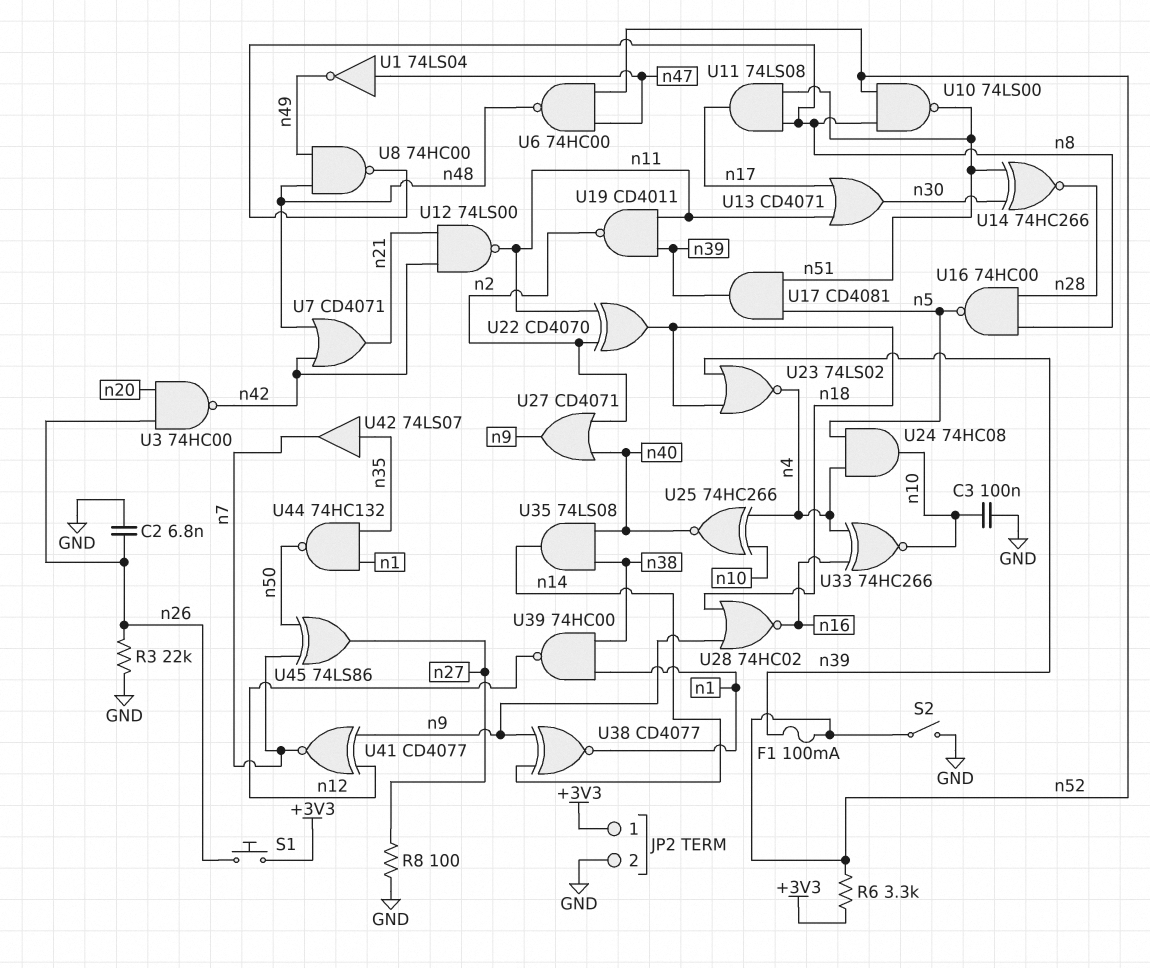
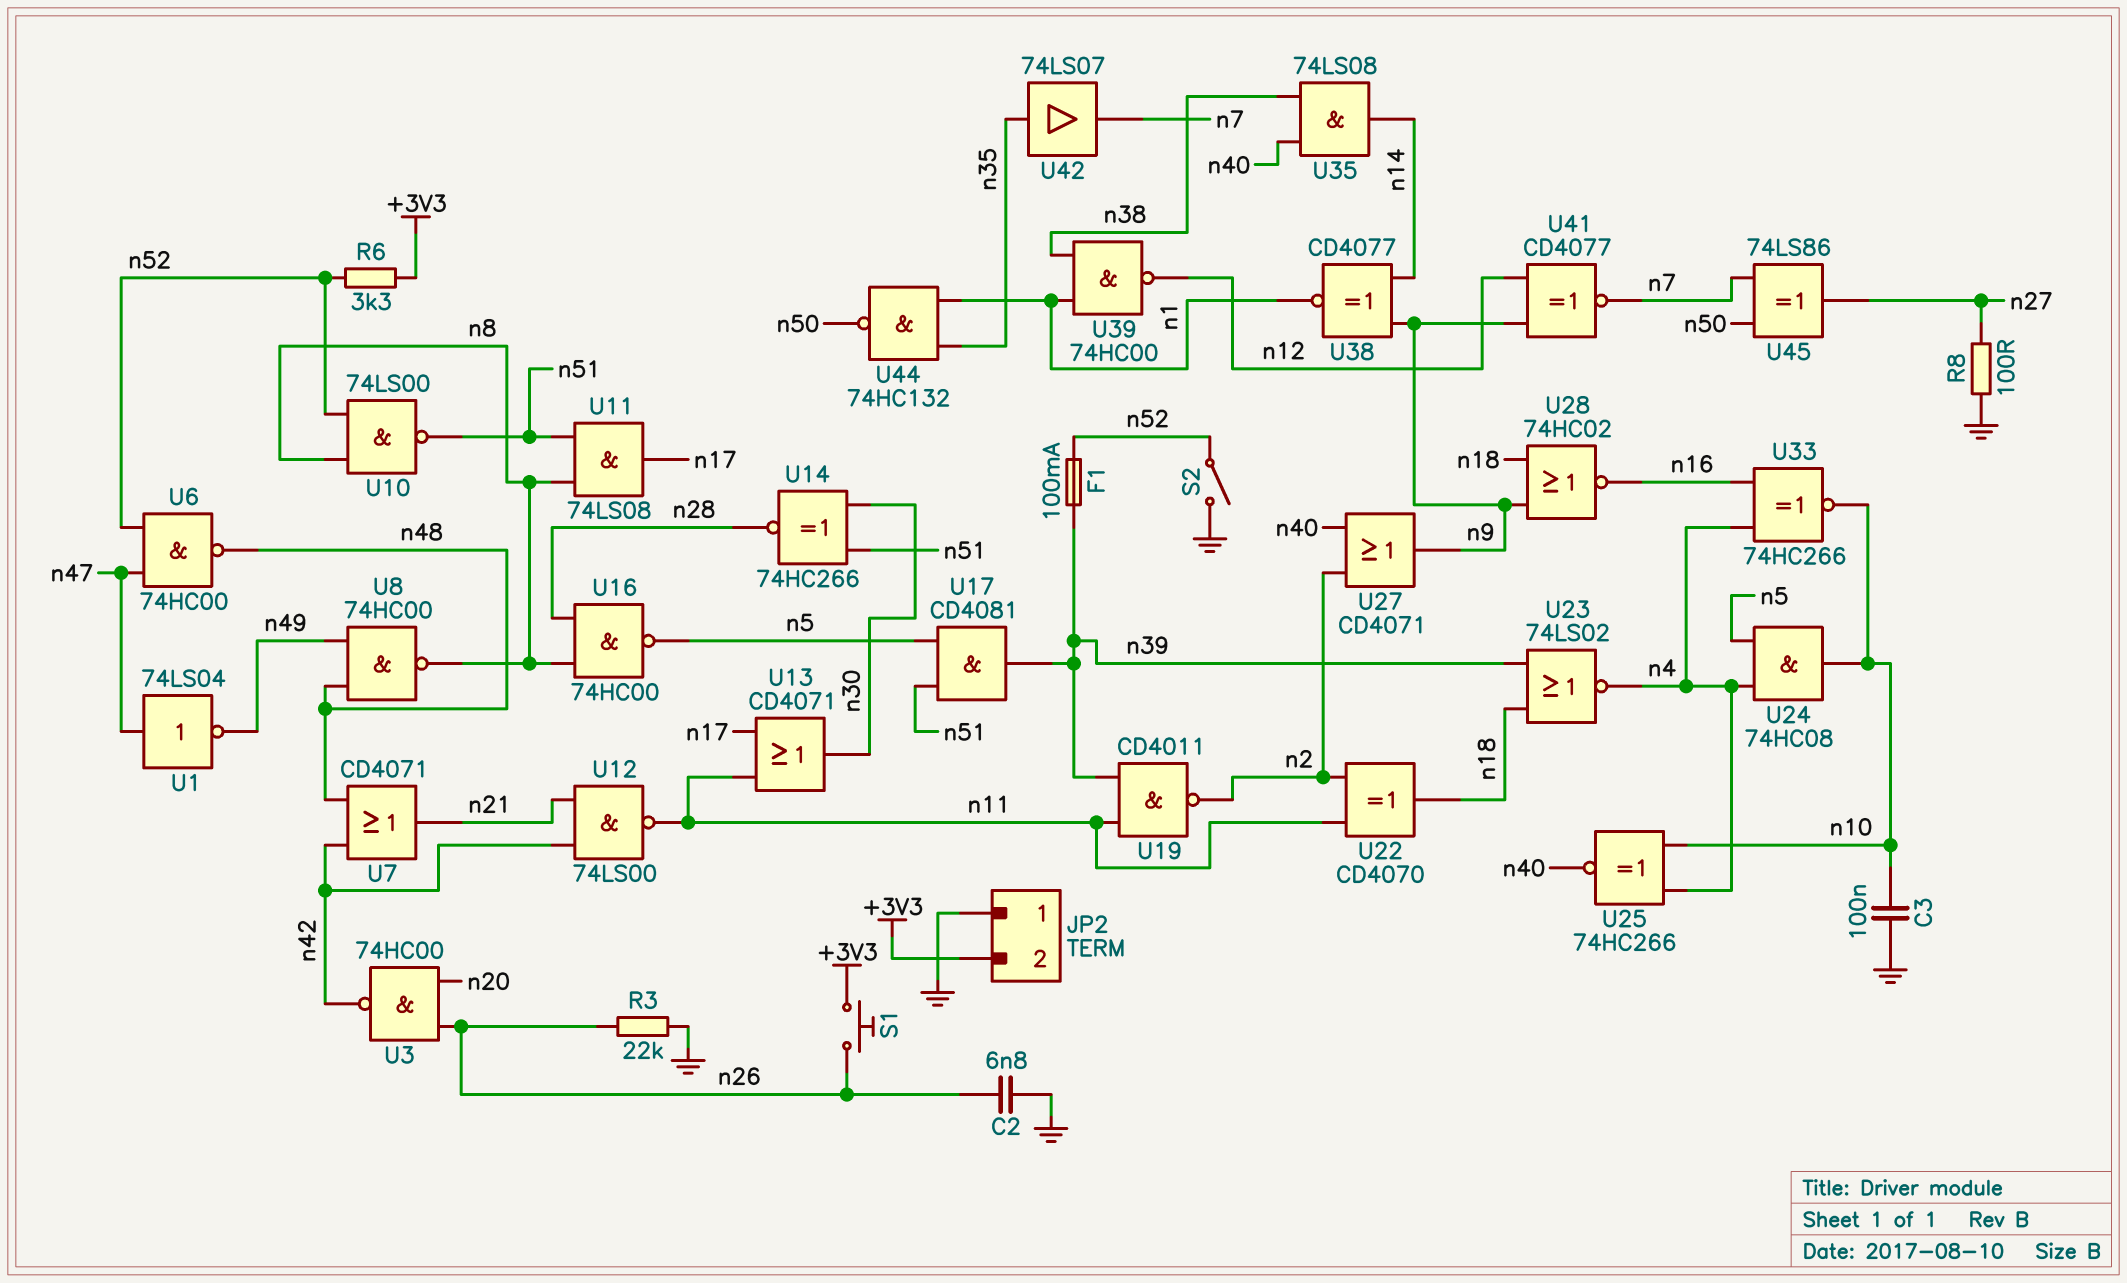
JP2 pin 1: +3V3 -> GND
JP2 pin 2: GND -> +3V3

